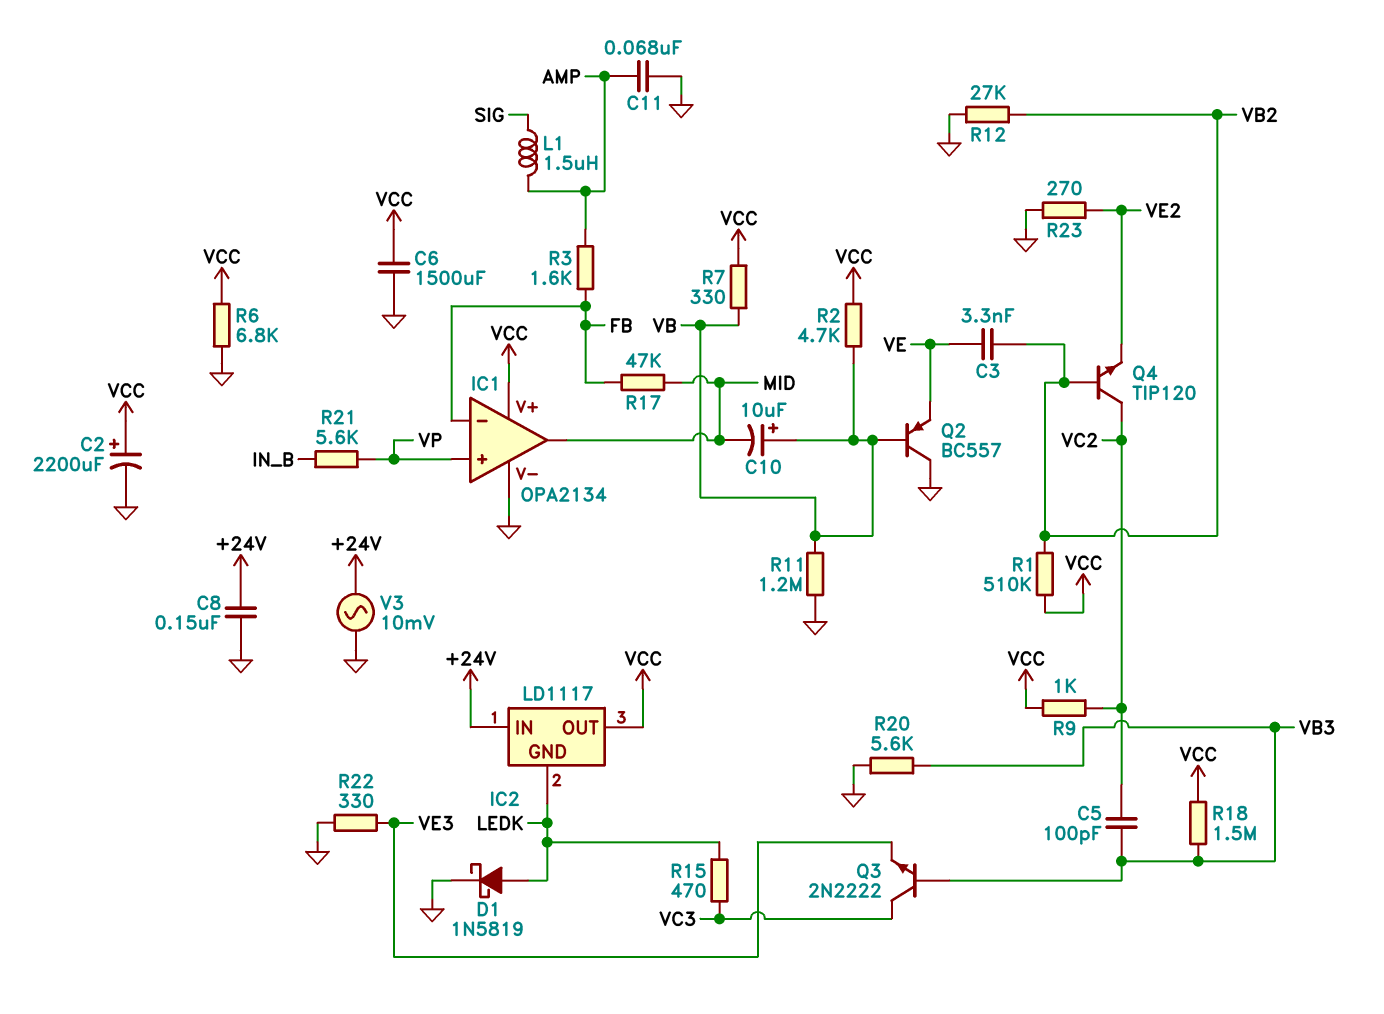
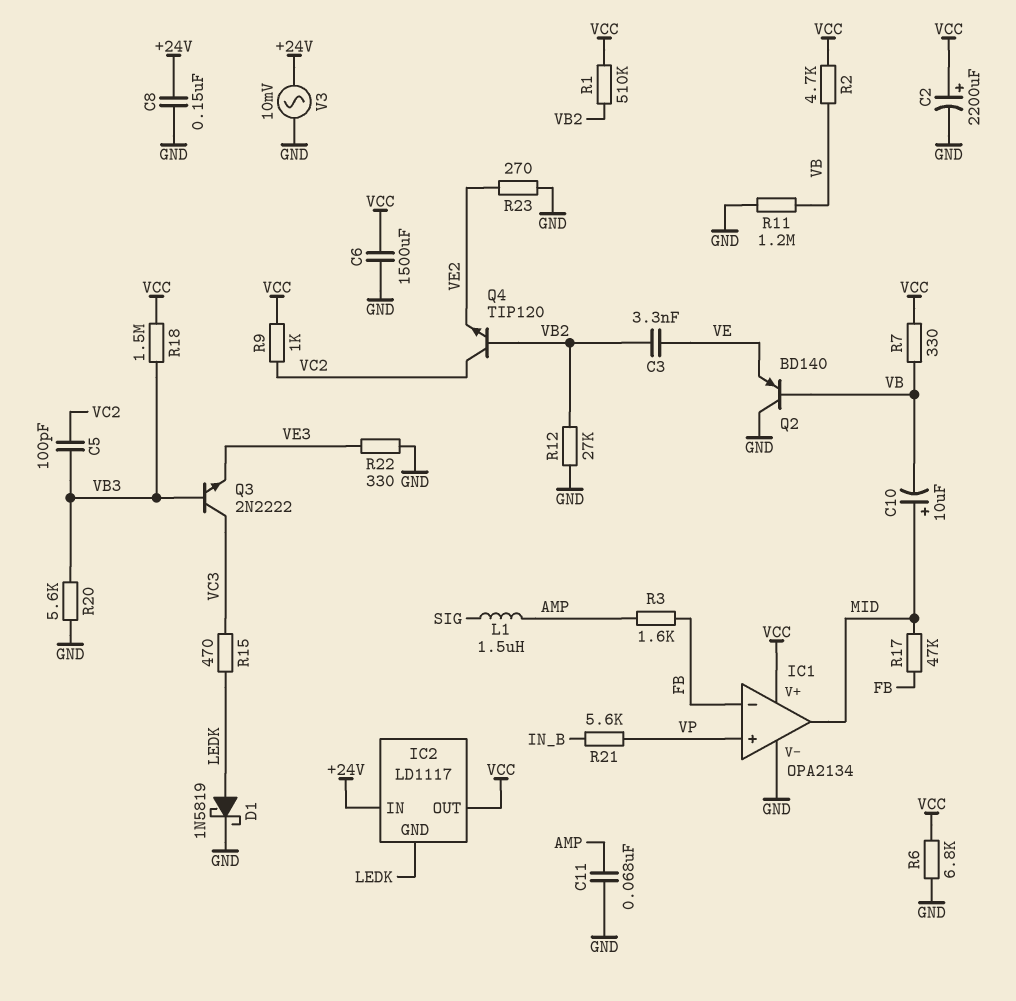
C10: 10uF (plus VB, minus MID) -> 10uF (plus MID, minus VB)
Q2: PNP BC557 (B VB, C GND, E VE) -> PNP BD140 (B VB, C GND, E VE)

